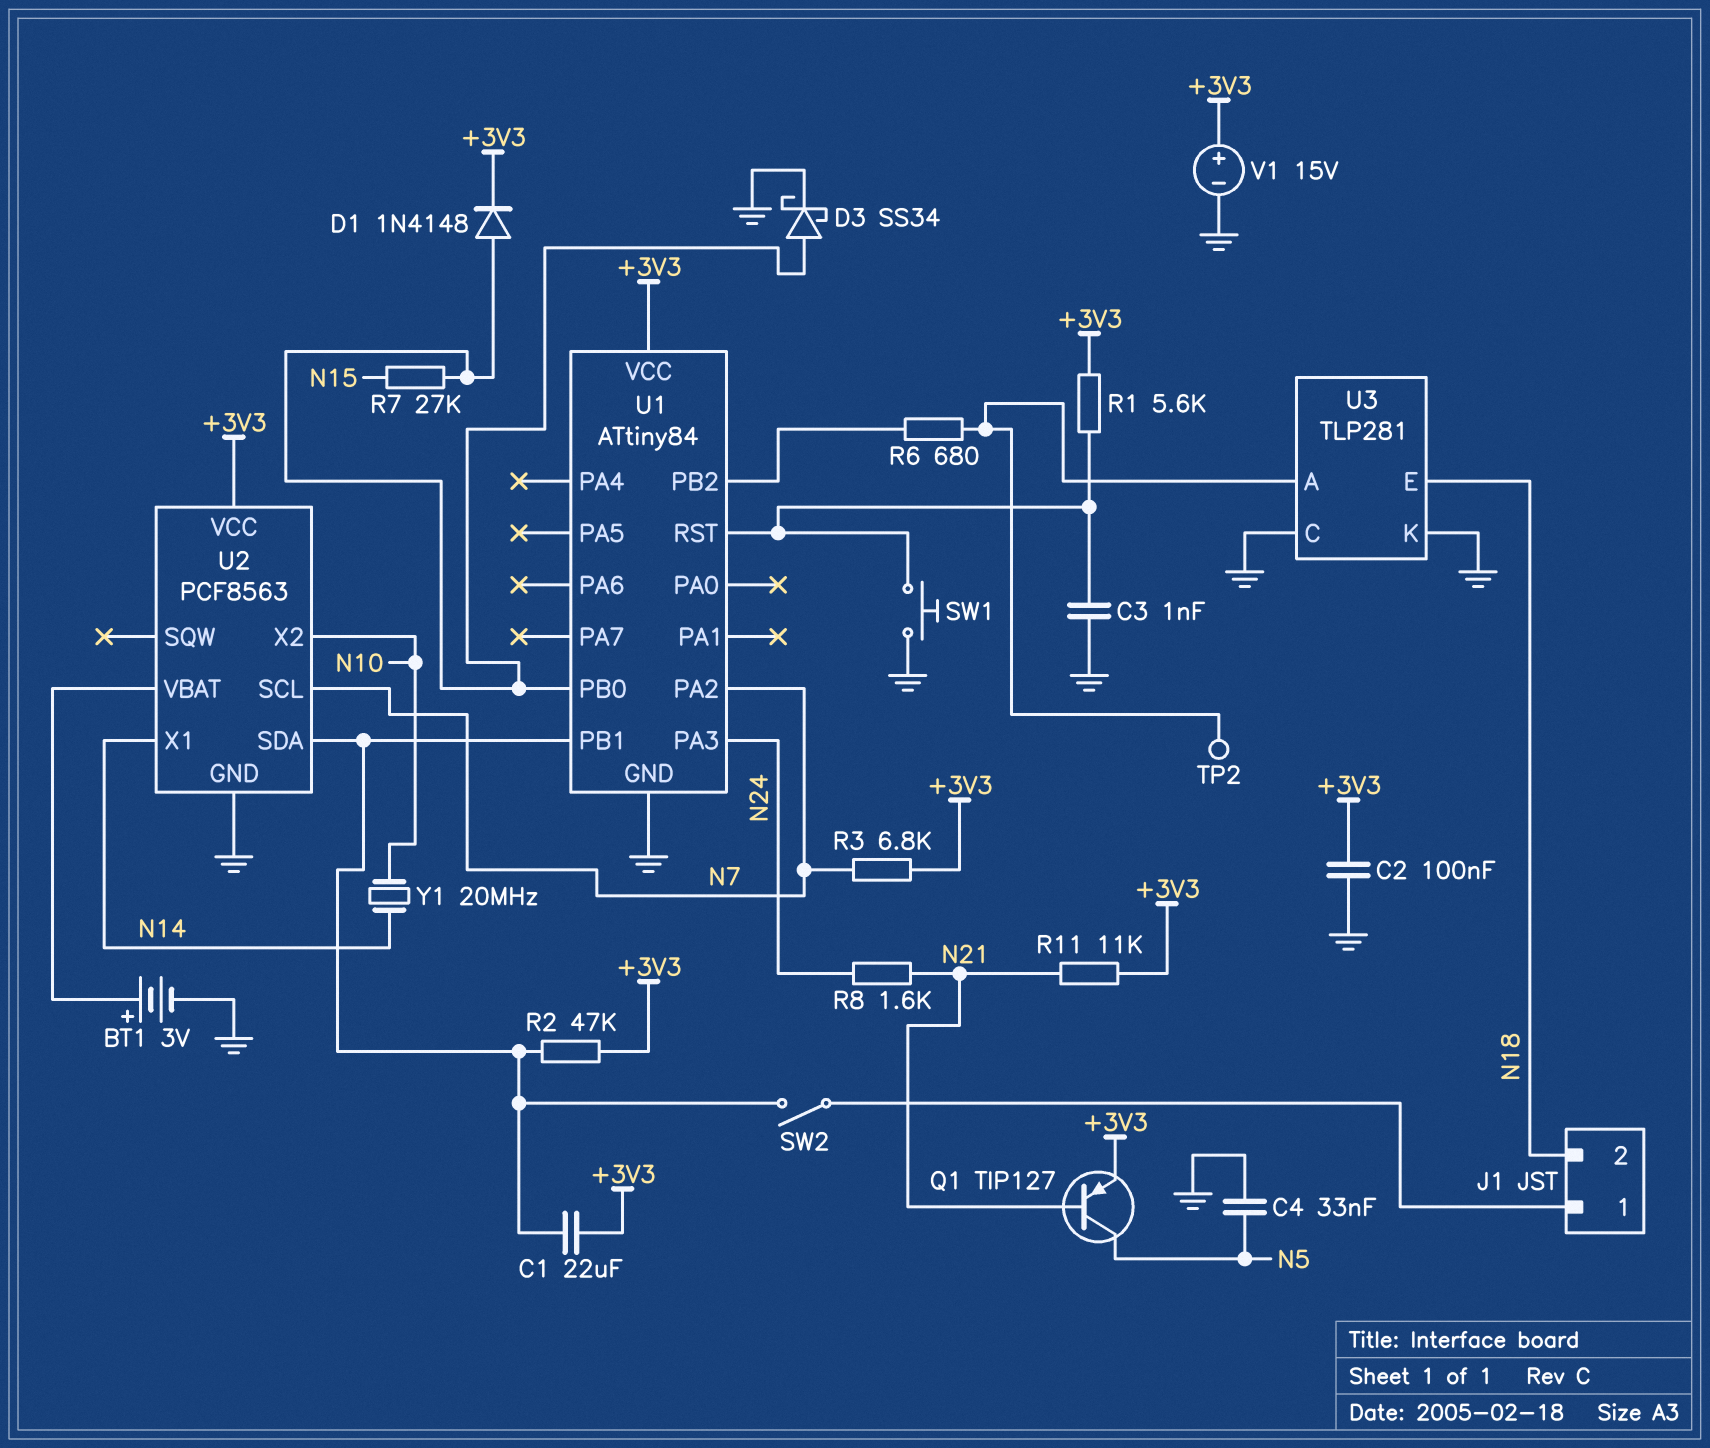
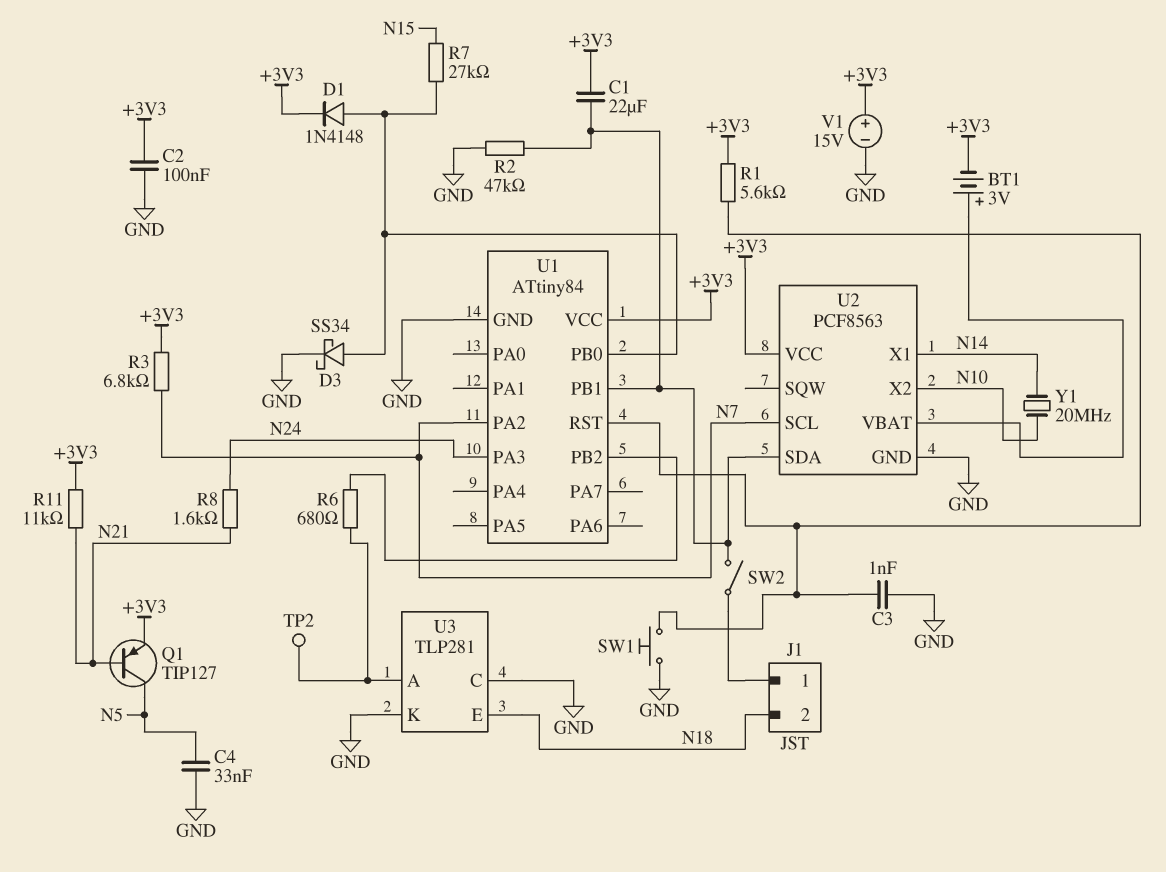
BT1: 3V (plus U2/VBAT, minus GND) -> 3V (plus U2/VBAT, minus +3V3)
R2: 47k (+3V3, U1/PB1) -> 47k (GND, U1/PB1)

